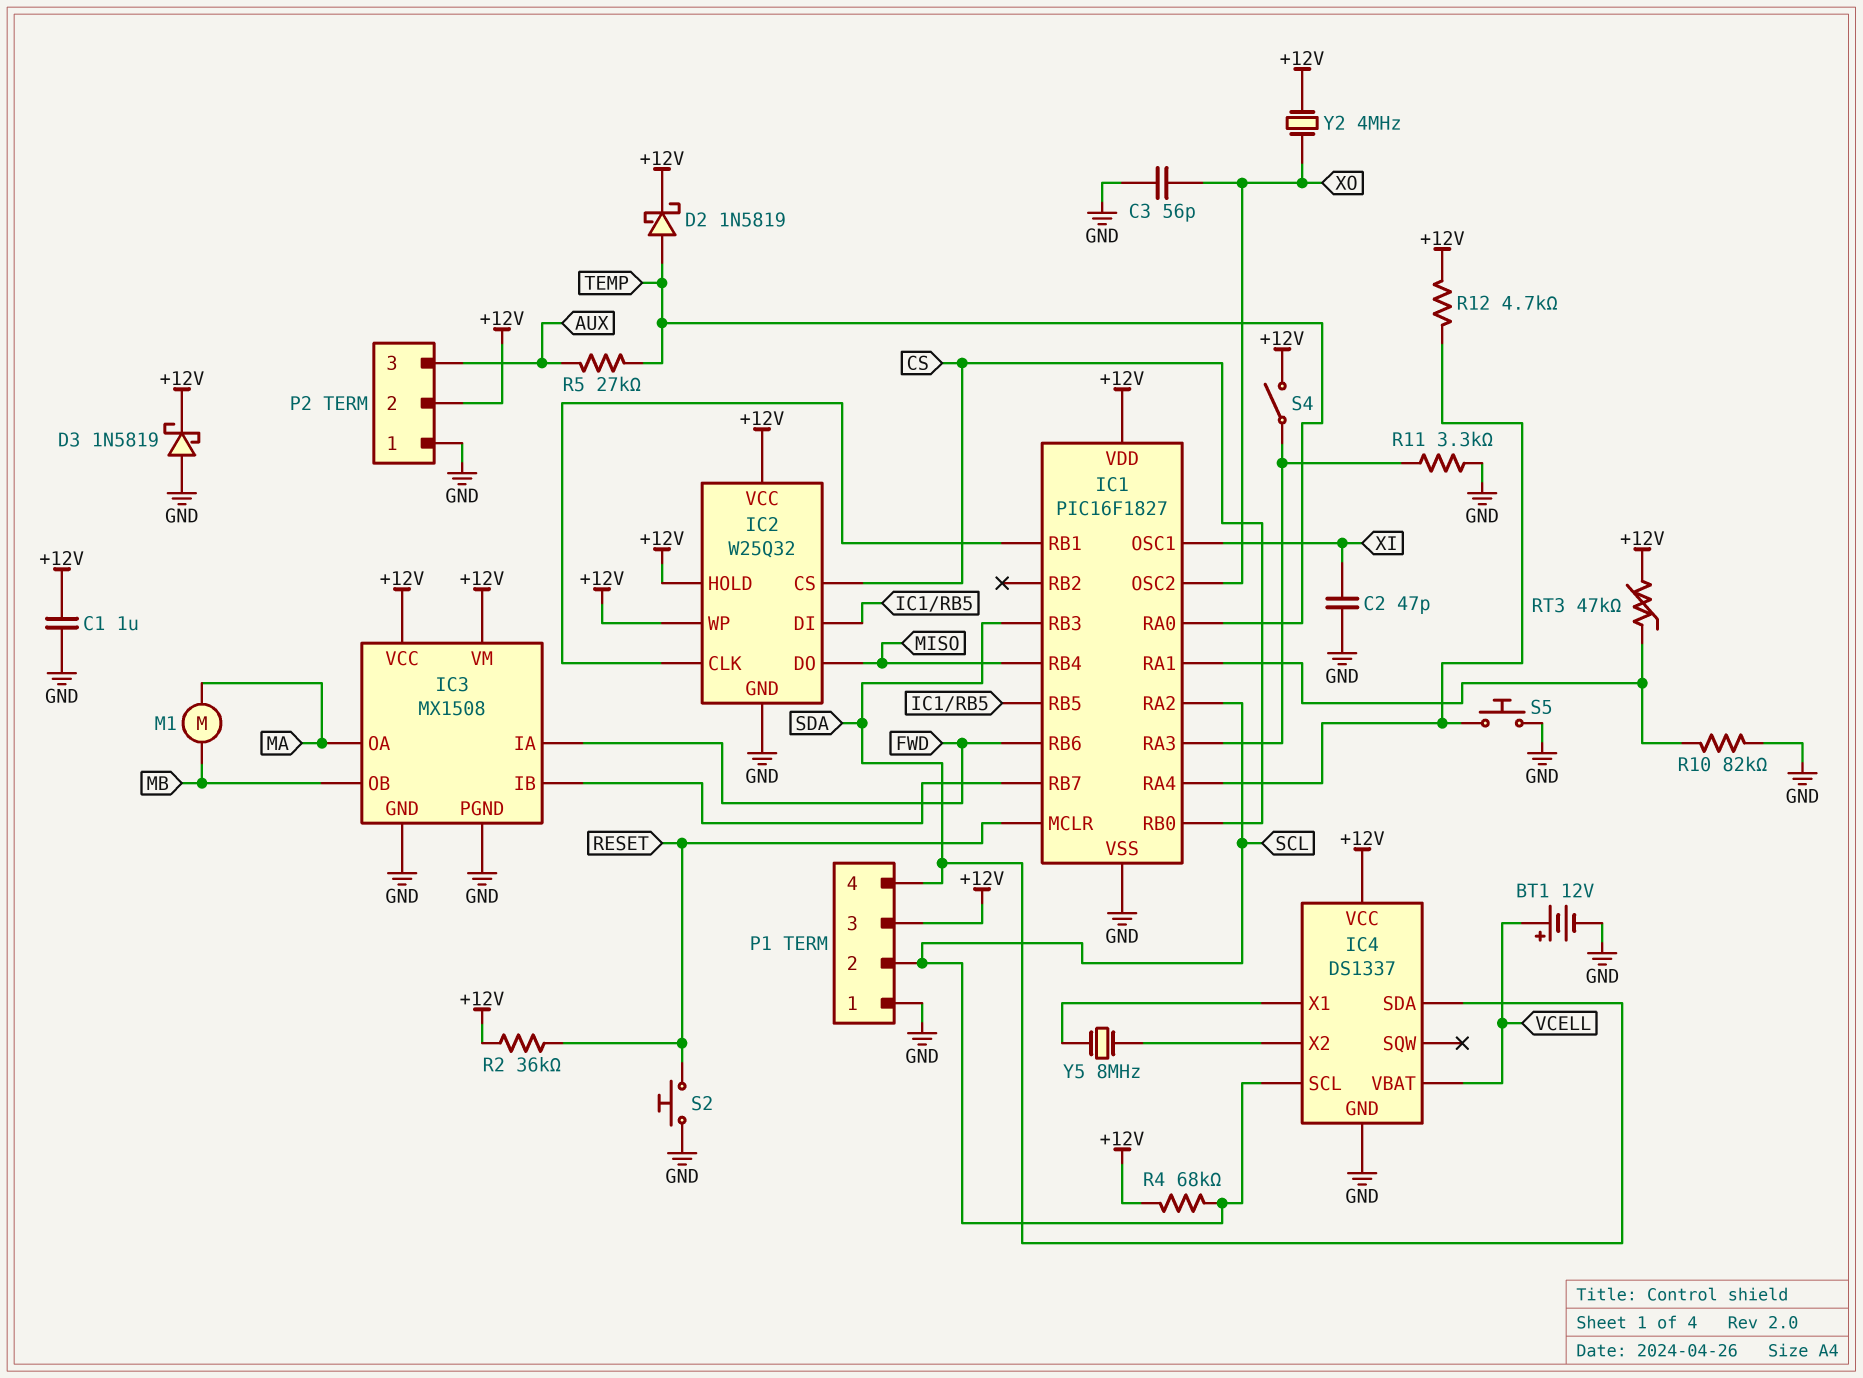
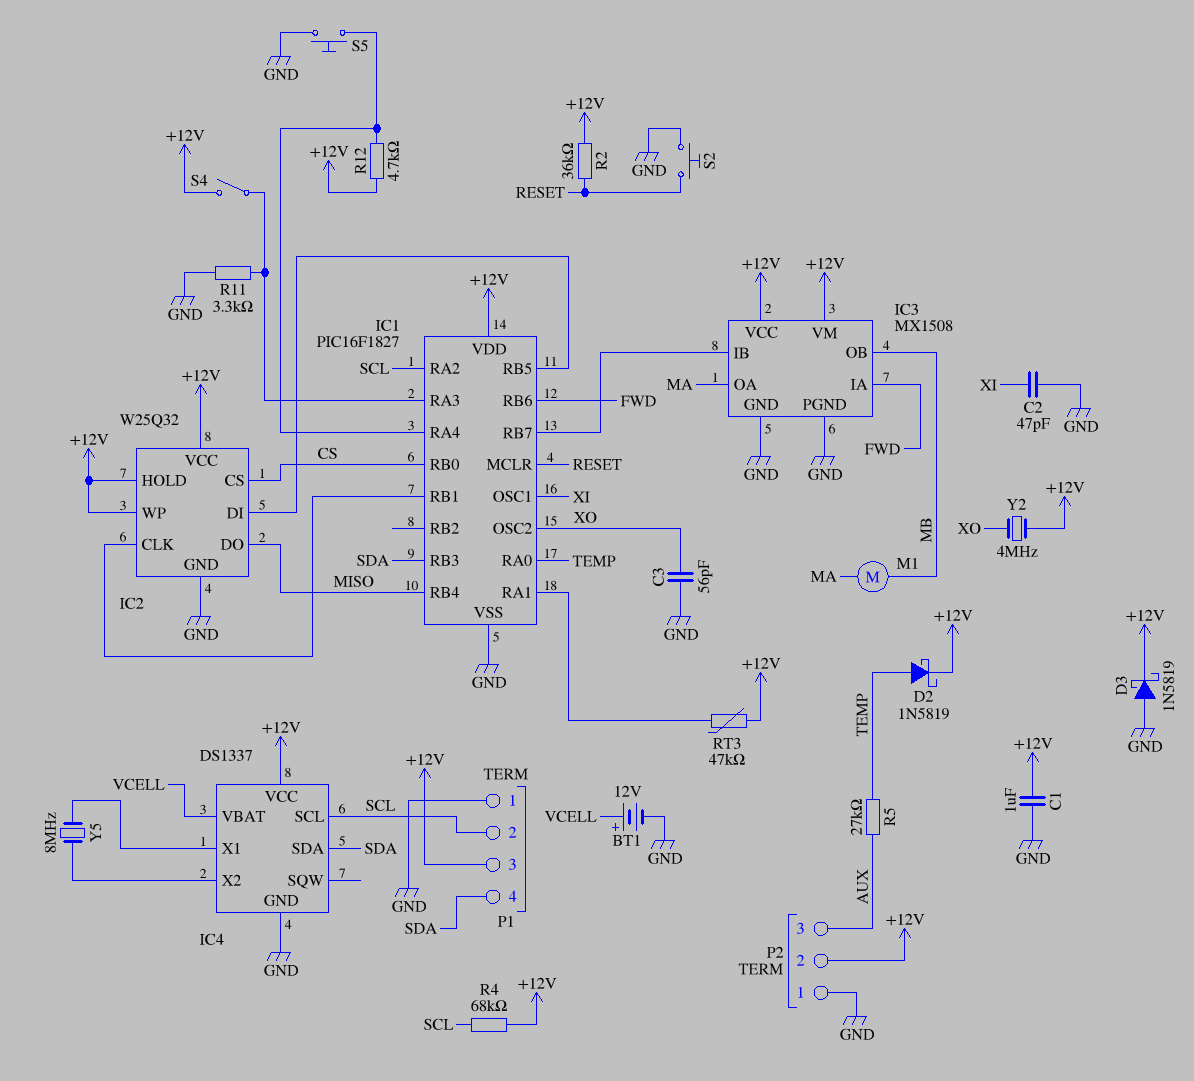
R10: 82k (GND, IC1/RA1) -> none

